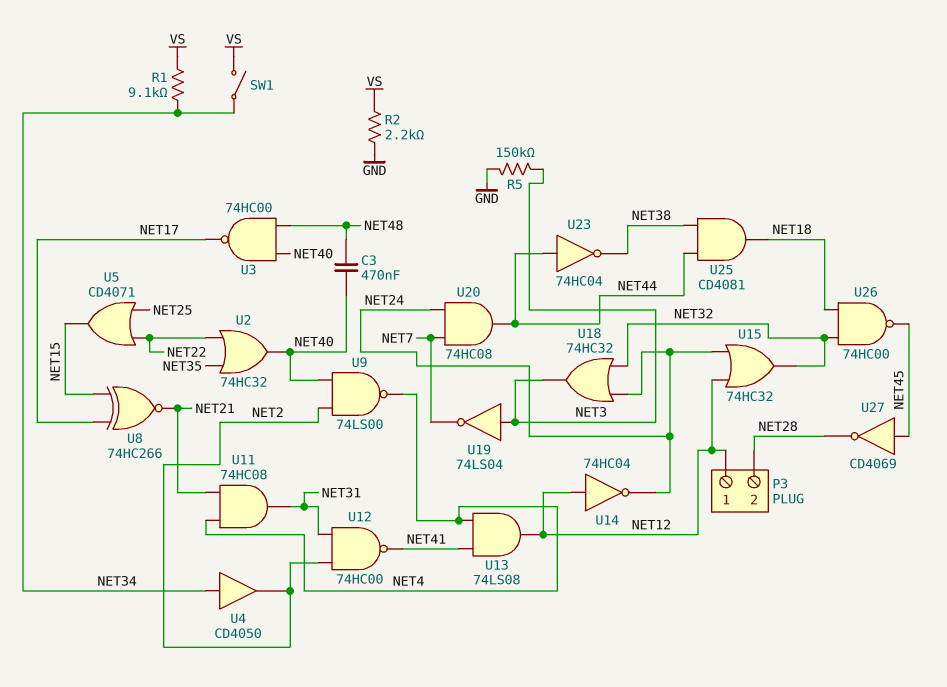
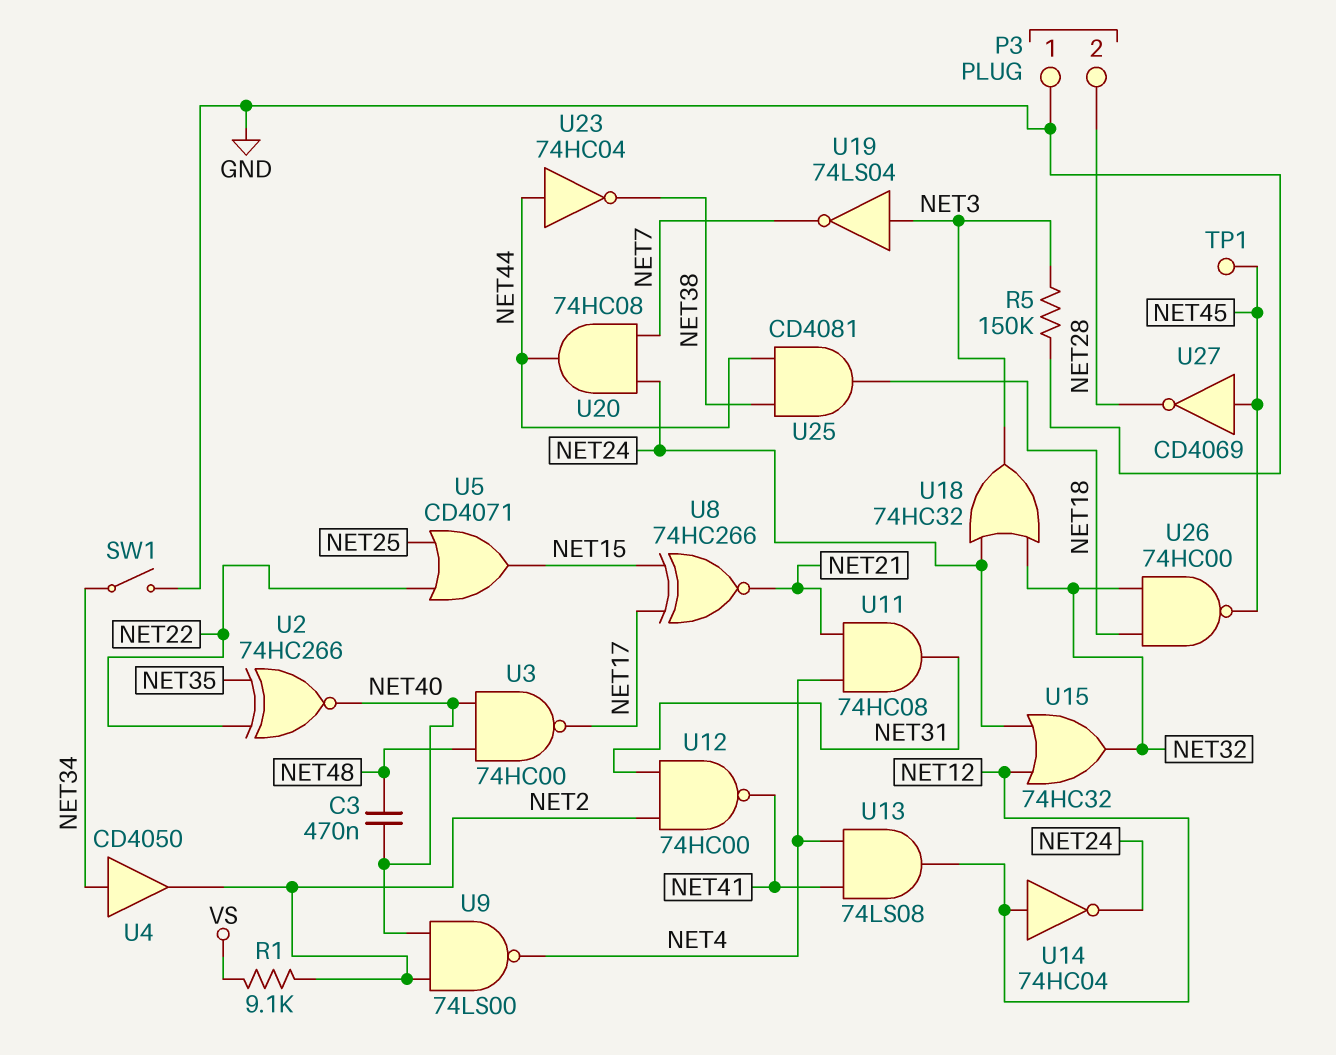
P3 pin 1: NET12 -> GND
R1: 9.1k (NET34, VS) -> 9.1k (NET2, VS)
R2: 2.2k (GND, VS) -> none
SW1: switch (NET34, VS) -> switch (GND, NET34)
TP1: none -> test point (NET45)
U2: OR 74HC32 (in NET22, in NET35, out NET40) -> XNOR 74HC266 (in NET22, in NET35, out NET40)

